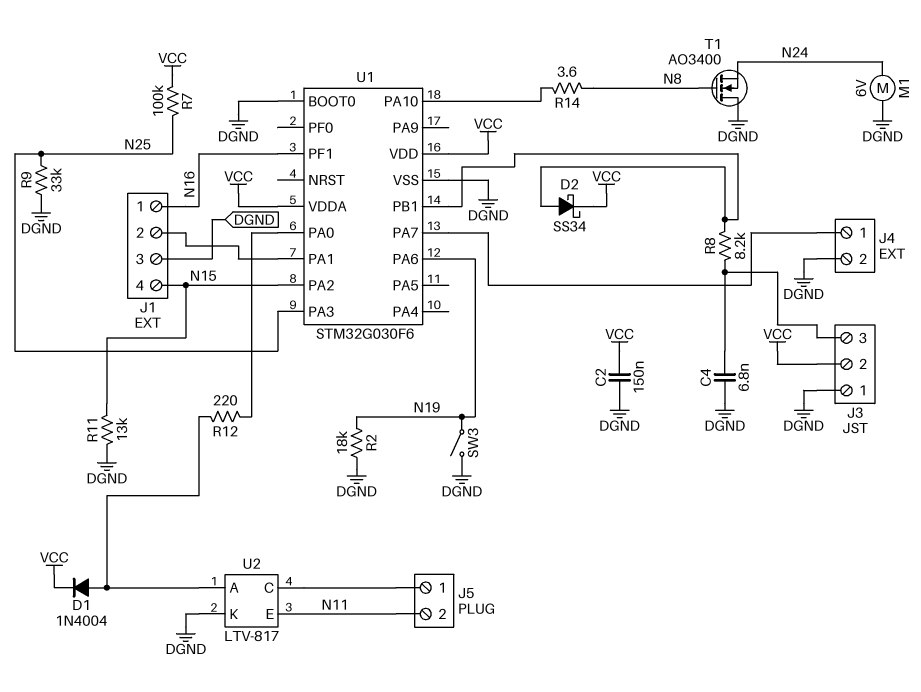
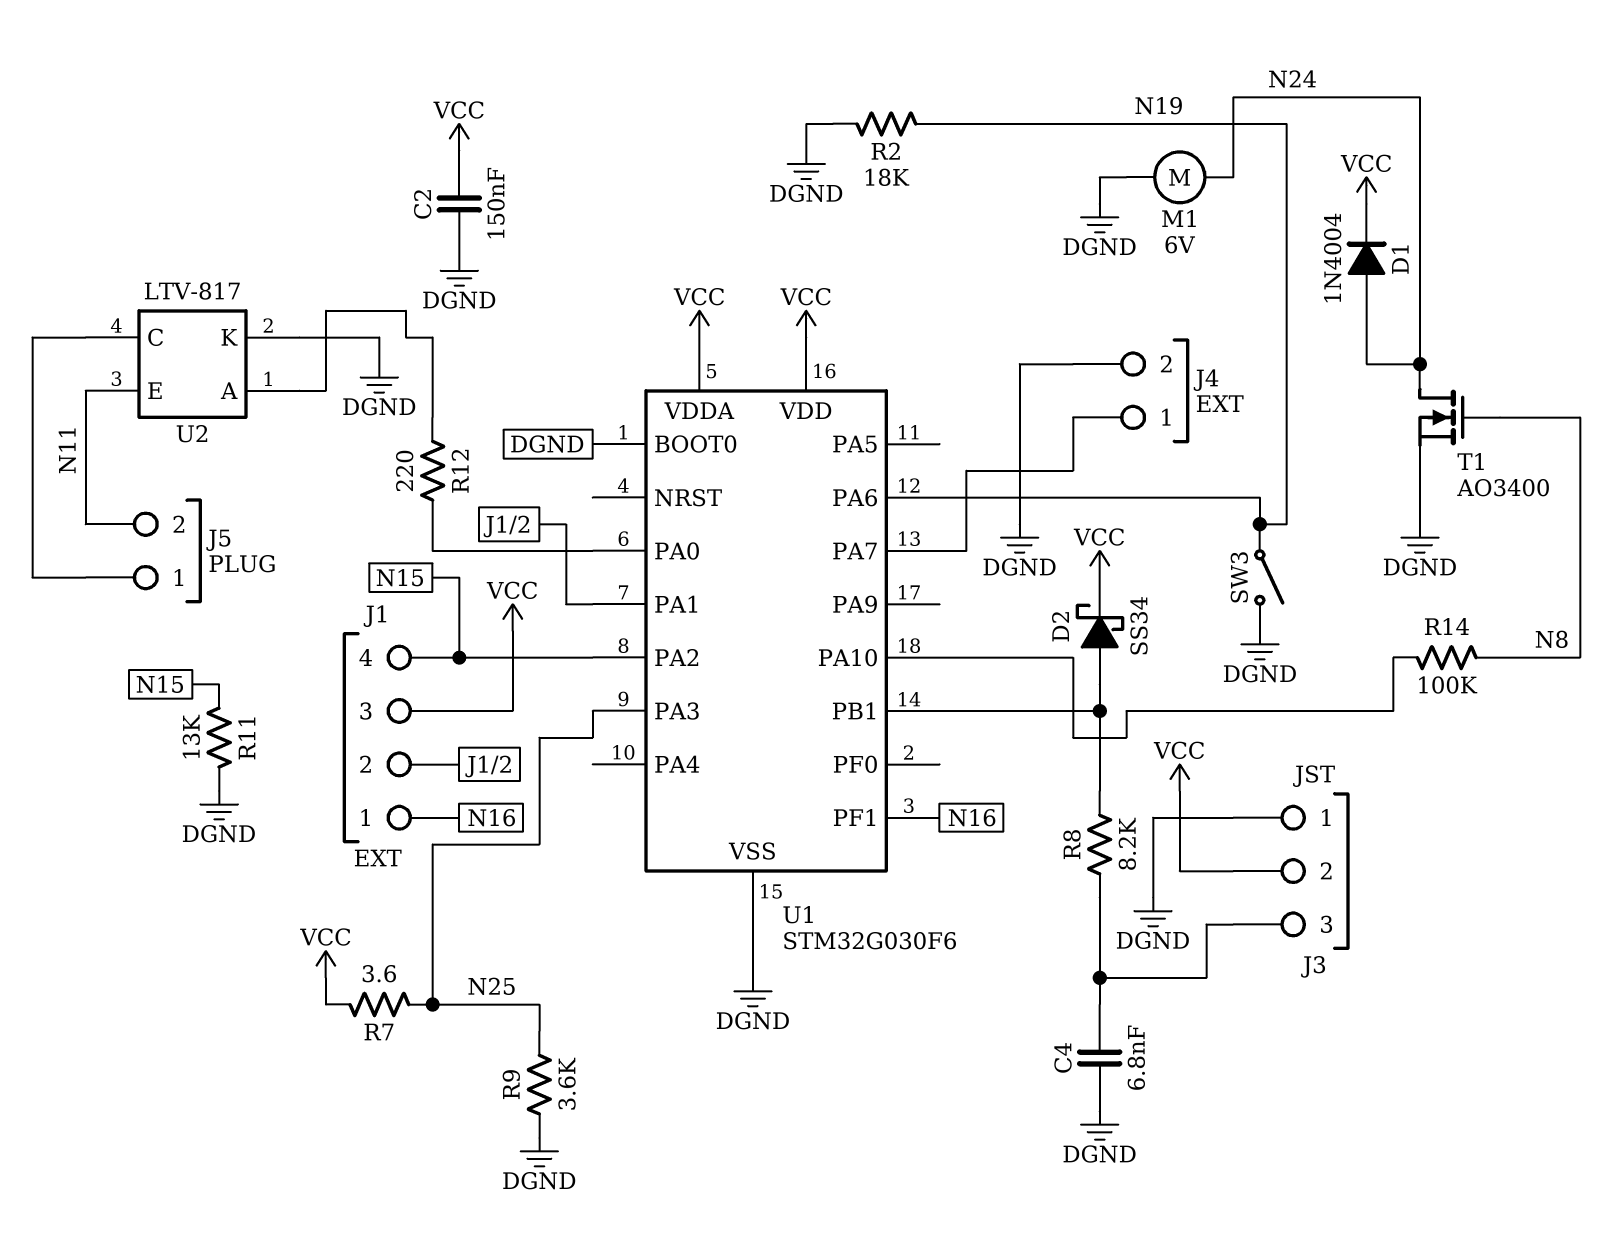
D1: diode 1N4004 (A U2/A, K VCC) -> diode 1N4004 (A N24, K VCC)
J1 pin 3: DGND -> VCC
R7: 100k (N25, VCC) -> 3.6 (N25, VCC)
R9: 33k (DGND, N25) -> 3.6k (DGND, N25)
R14: 3.6 (N8, U1/PA10) -> 100k (N8, U1/PA10)
T1: NMOS AO3400 (G N8, D DGND, S N24) -> NMOS AO3400 (G N8, D N24, S DGND)

